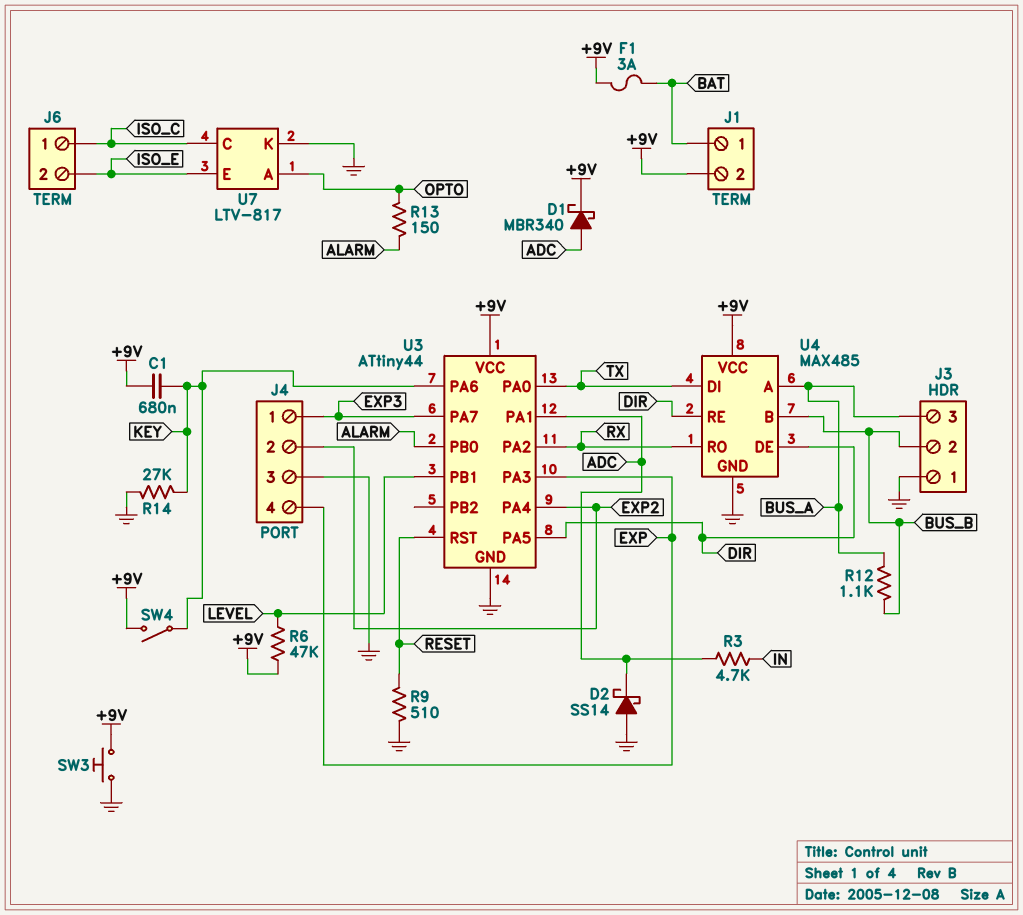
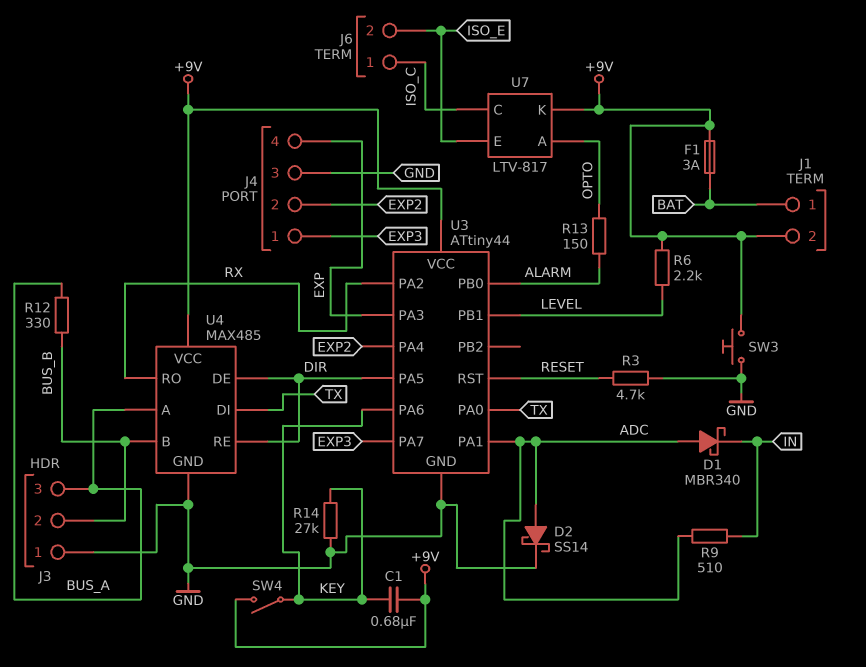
D1: schottky MBR340 (A ADC, K +9V) -> schottky MBR340 (A ADC, K IN)
D2: schottky SS14 (A GND, K ADC) -> schottky SS14 (A ADC, K GND)
R3: 4.7k (ADC, IN) -> 4.7k (GND, RESET)
R6: 47k (+9V, LEVEL) -> 2.2k (+9V, LEVEL)
R9: 510 (GND, RESET) -> 510 (ADC, IN)
R12: 1.1k (BUS_A, BUS_B) -> 330 (BUS_A, BUS_B)
U7 pin K: GND -> +9V

